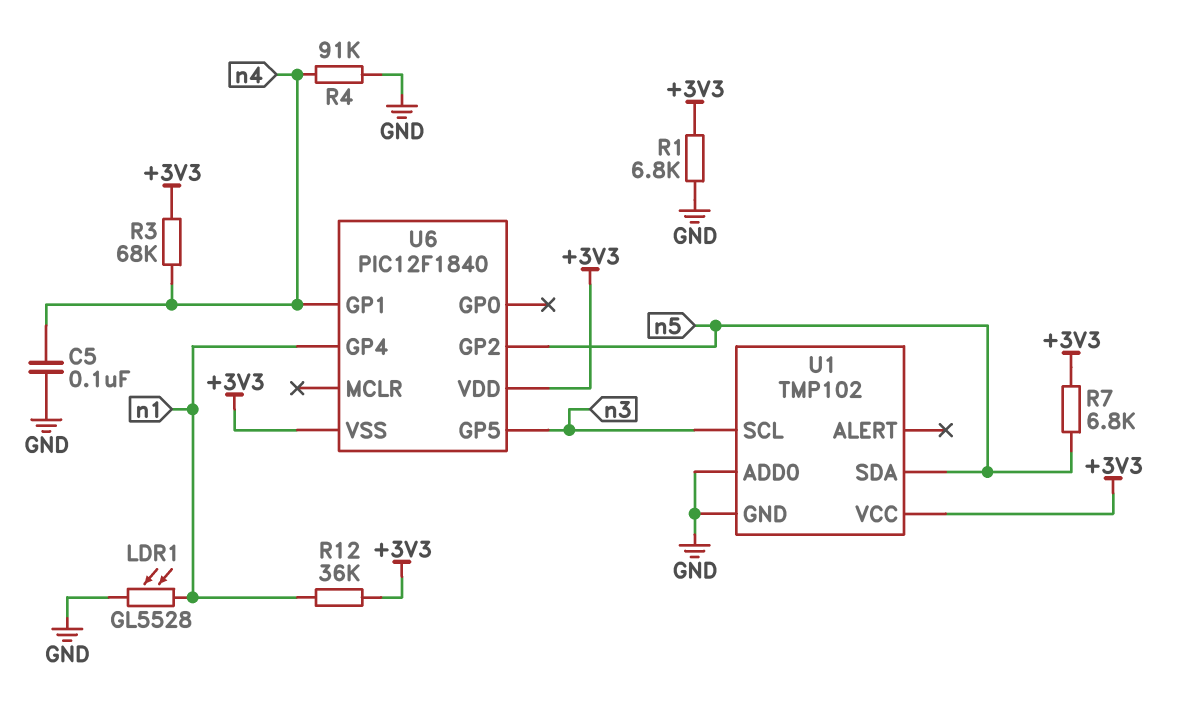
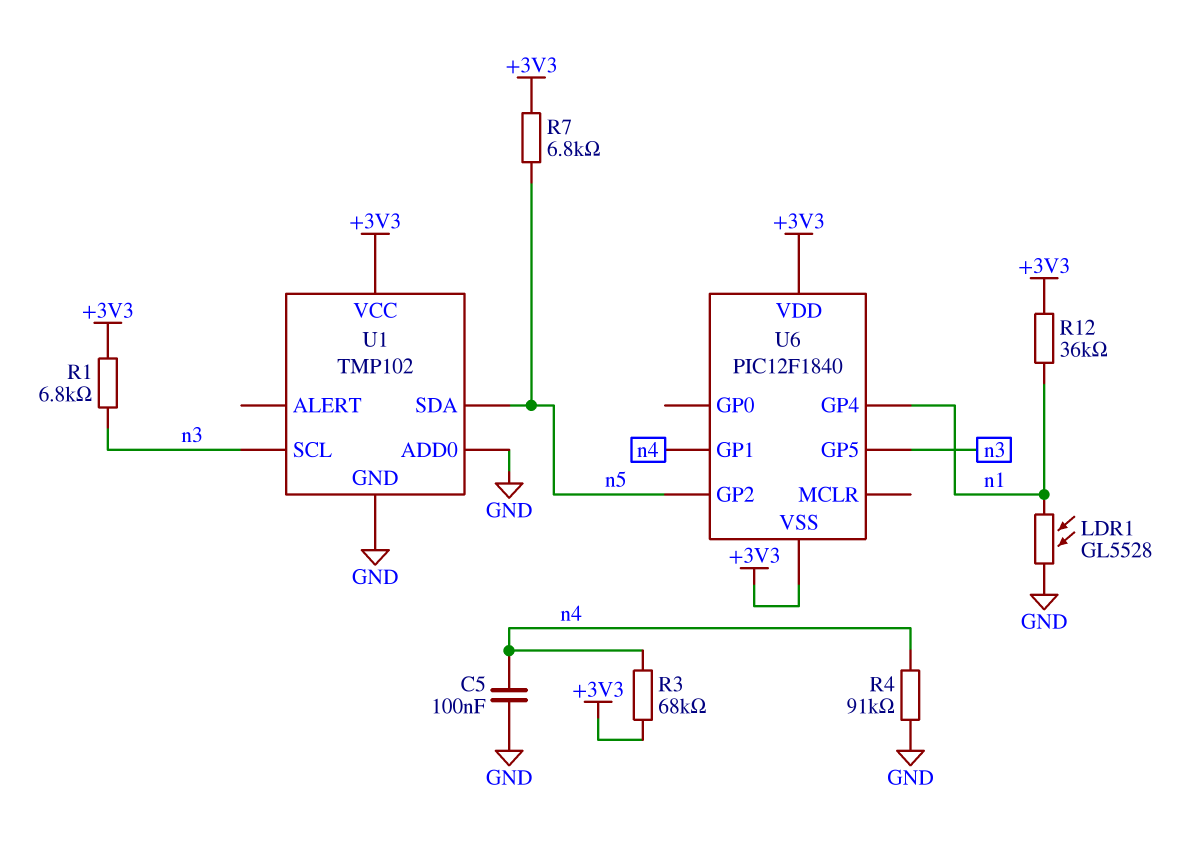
R1: 6.8k (+3V3, GND) -> 6.8k (+3V3, n3)

